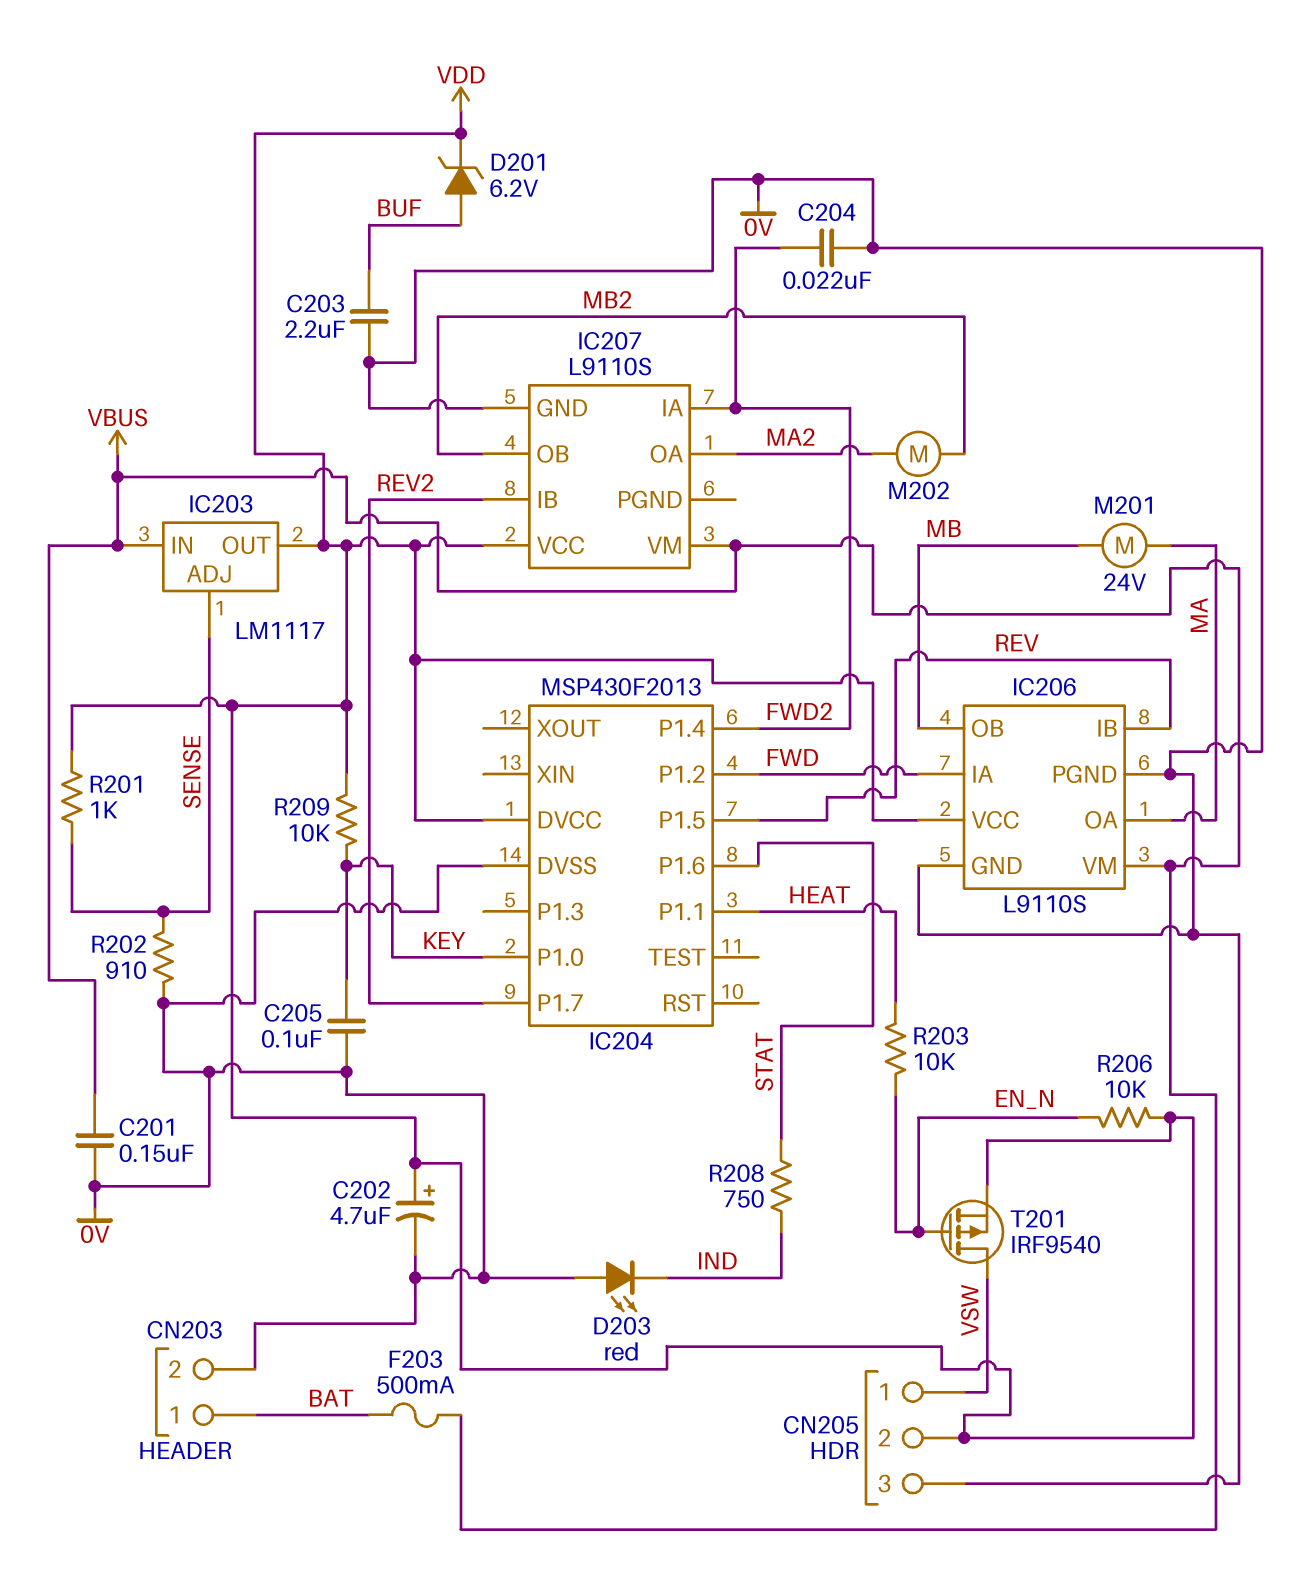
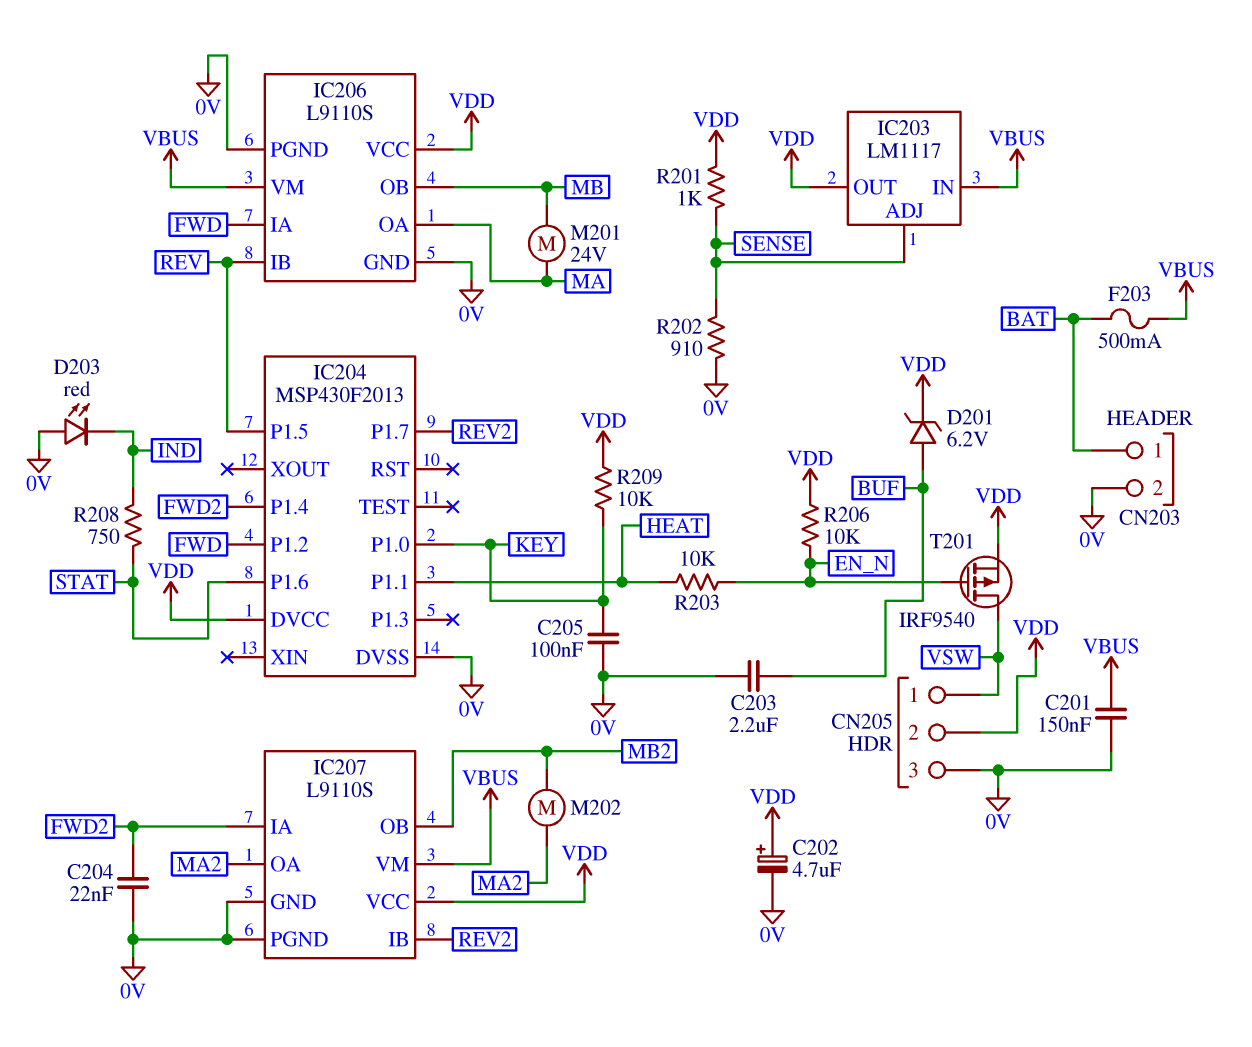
IC207 pin PGND: none -> 0V

